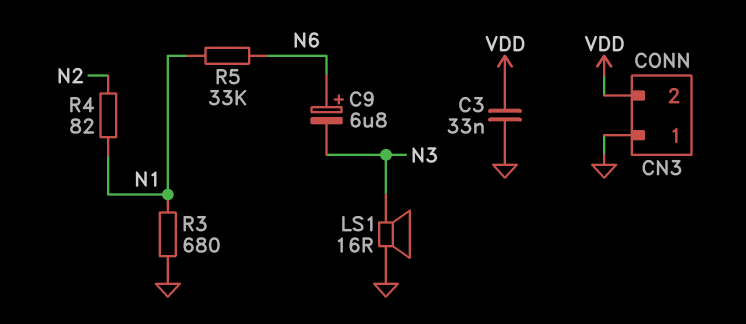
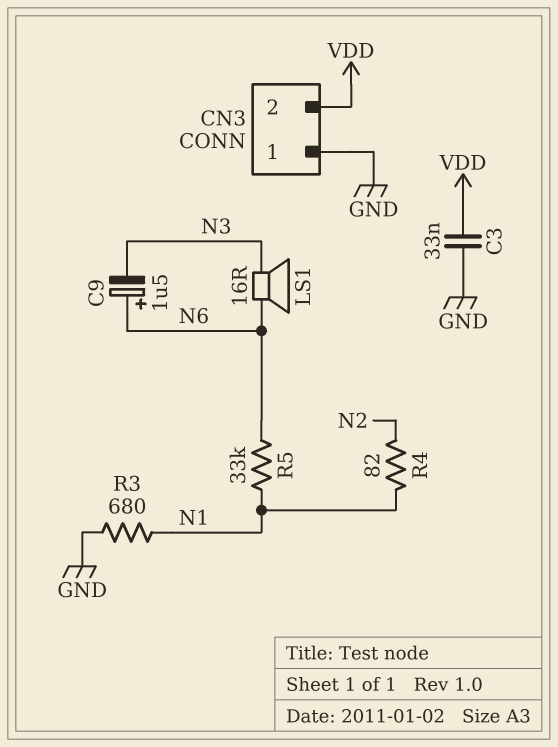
C9: 6.8uF (plus N6, minus N3) -> 1.5uF (plus N6, minus N3)
LS1: speaker 16R (GND, N3) -> speaker 16R (N3, N6)

